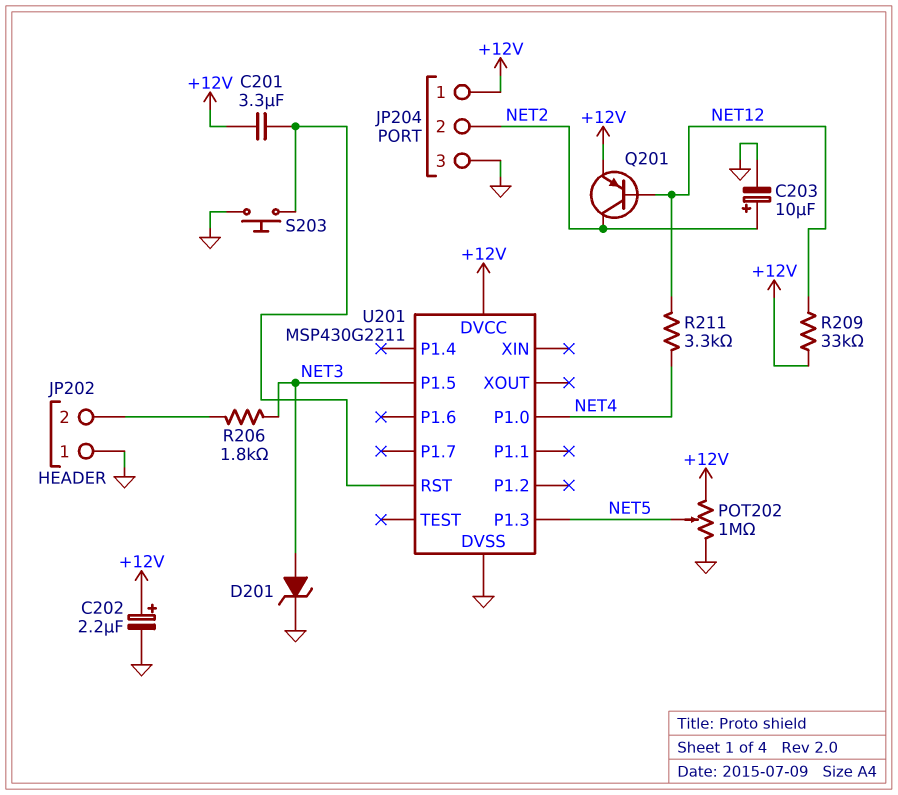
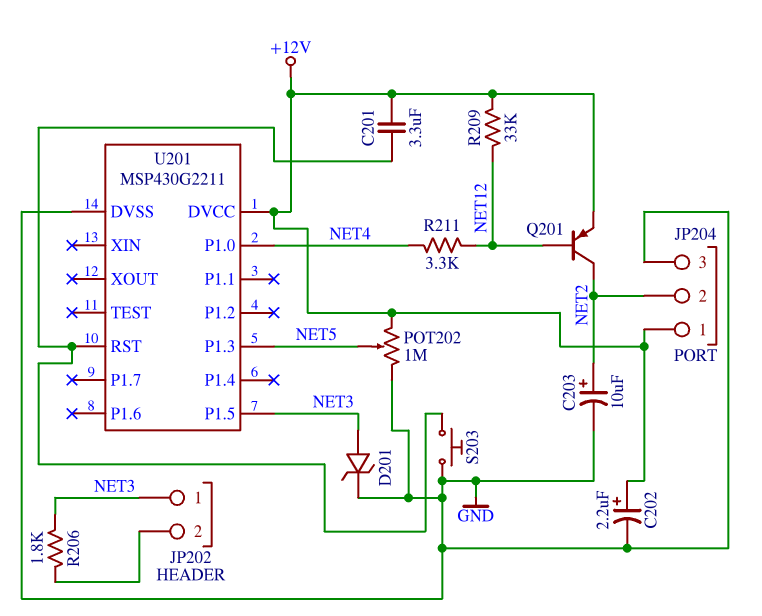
JP202 pin 1: GND -> NET3

